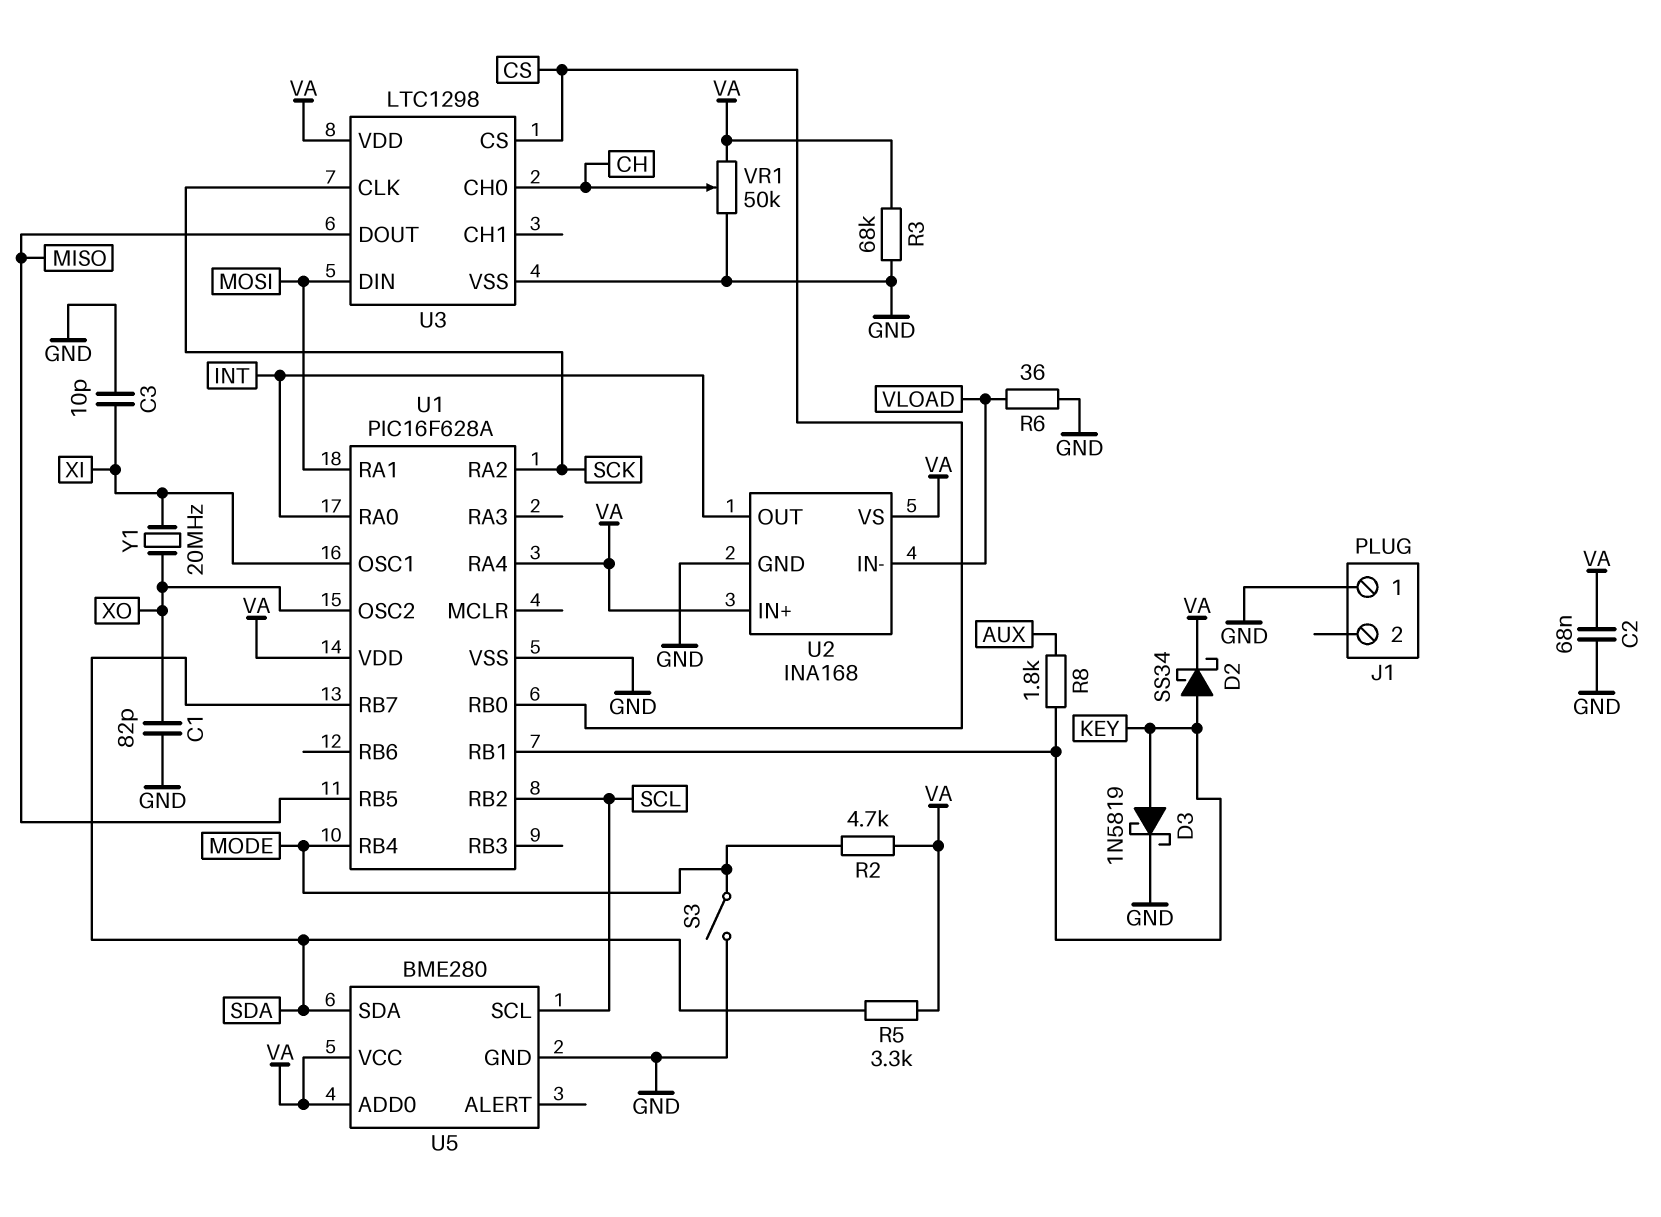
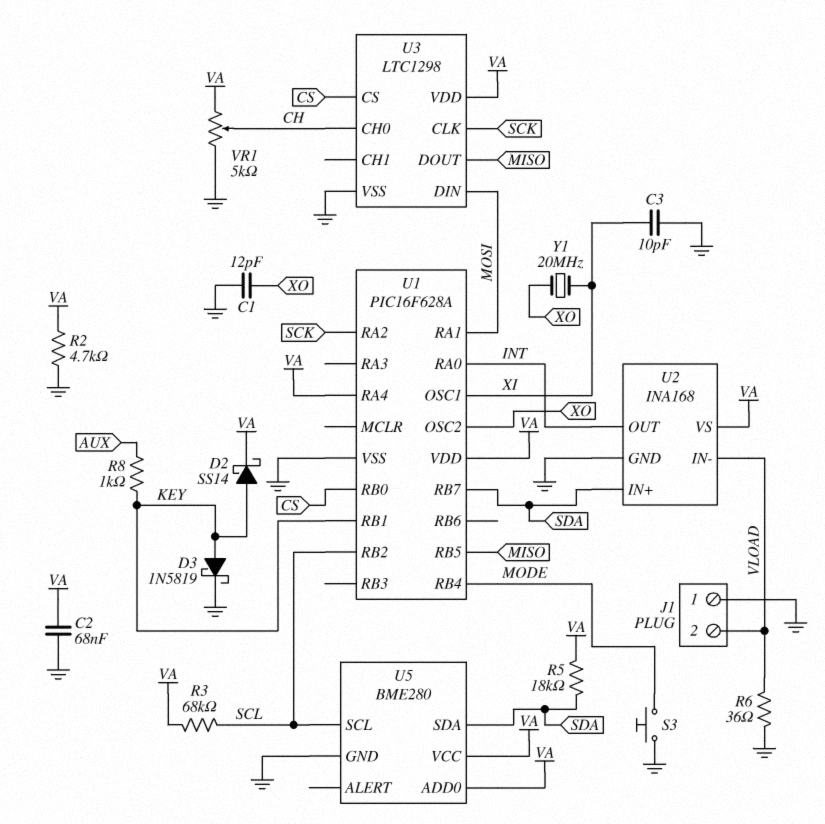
C1: 82pF (GND, XO) -> 12pF (GND, XO)
D2: schottky SS34 (A KEY, K VA) -> schottky SS14 (A KEY, K VA)
J1 pin 2: none -> VLOAD
R2: 4.7k (MODE, VA) -> 4.7k (GND, VA)
R3: 68k (GND, VA) -> 68k (SCL, VA)
R5: 3.3k (SDA, VA) -> 18k (SDA, VA)
R8: 1.8k (AUX, KEY) -> 1k (AUX, KEY)
S3: switch (GND, MODE) -> button (GND, MODE)
U2 pin IN+: VA -> SDA
VR1: 50k (GND, VA, wiper CH) -> 5k (GND, VA, wiper CH)

